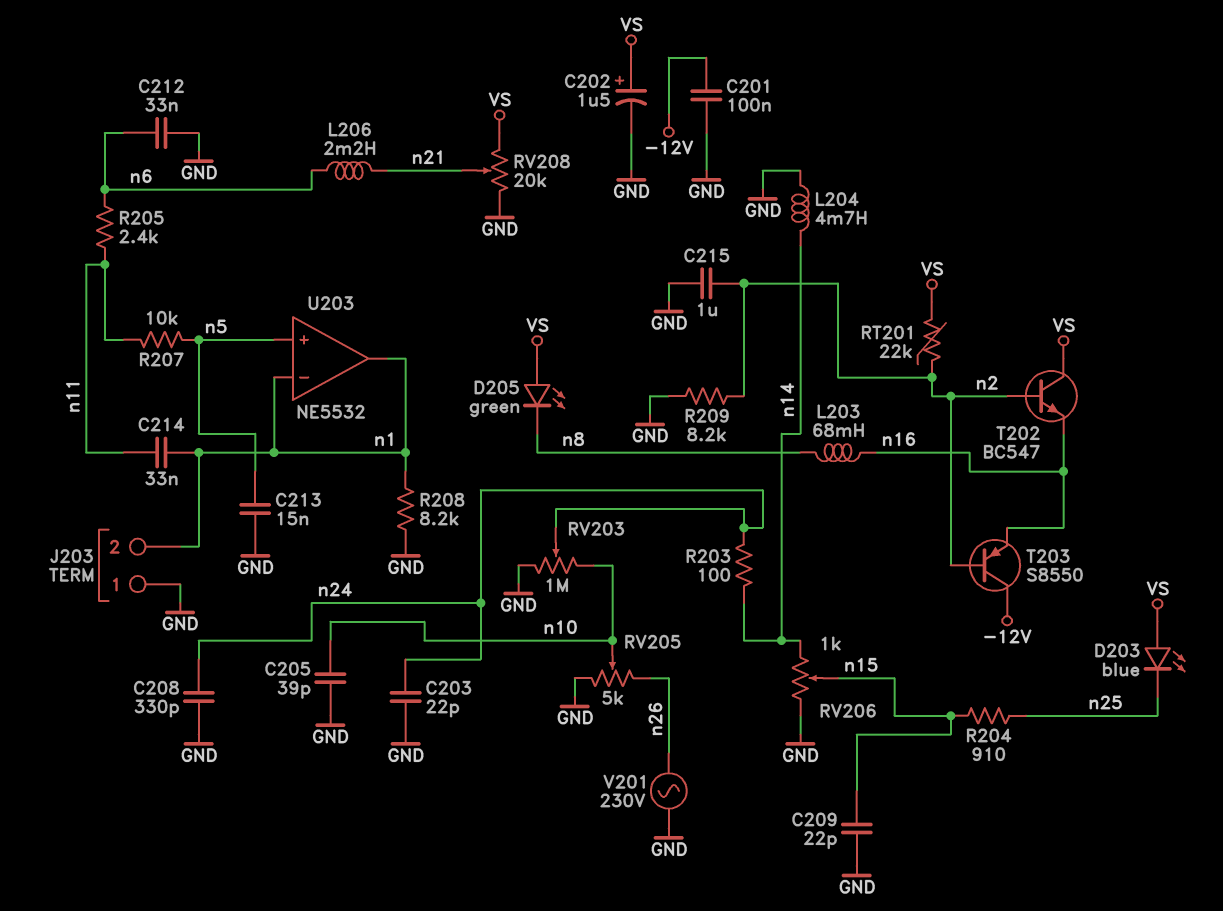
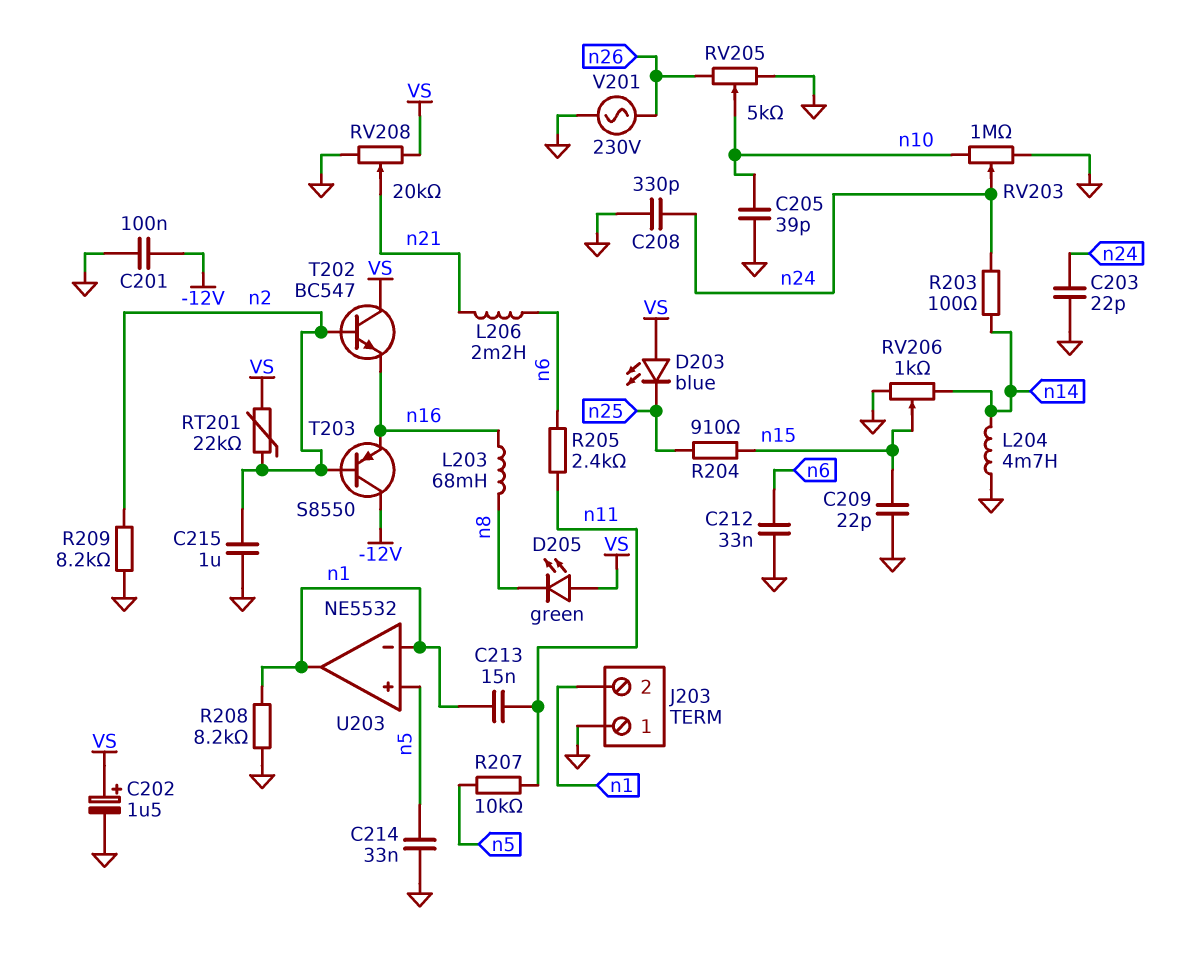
C213: 15nF (GND, n5) -> 15nF (n1, n11)
C214: 33nF (n1, n11) -> 33nF (GND, n5)

